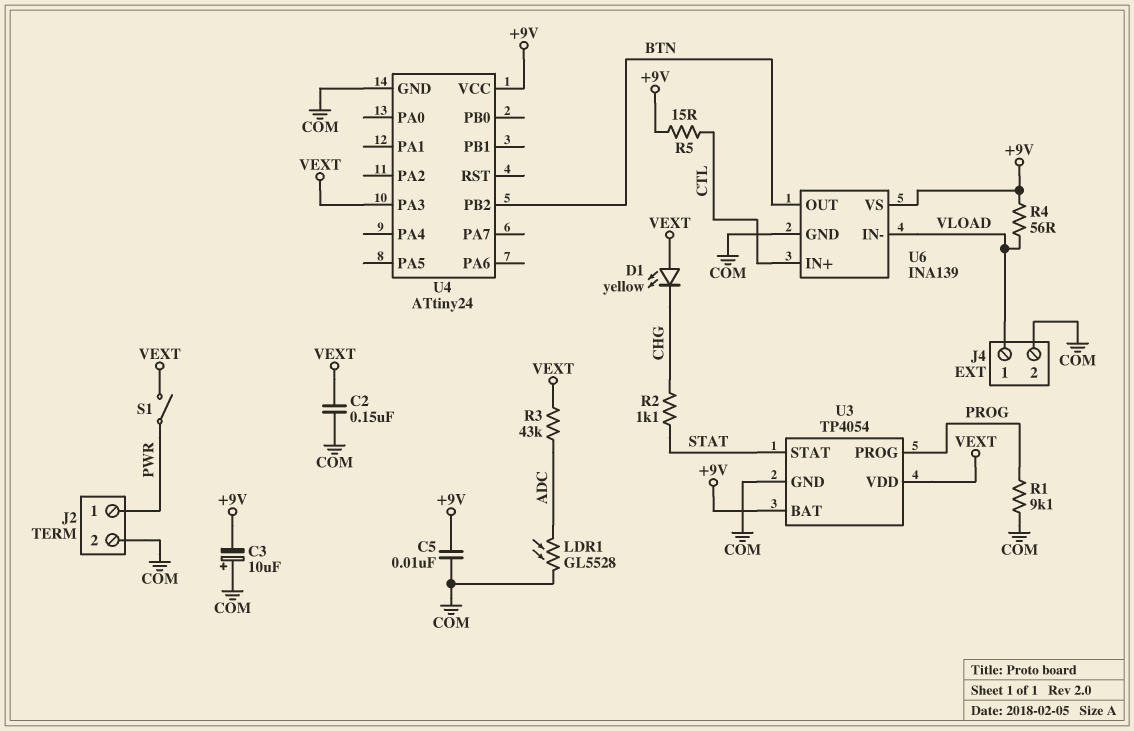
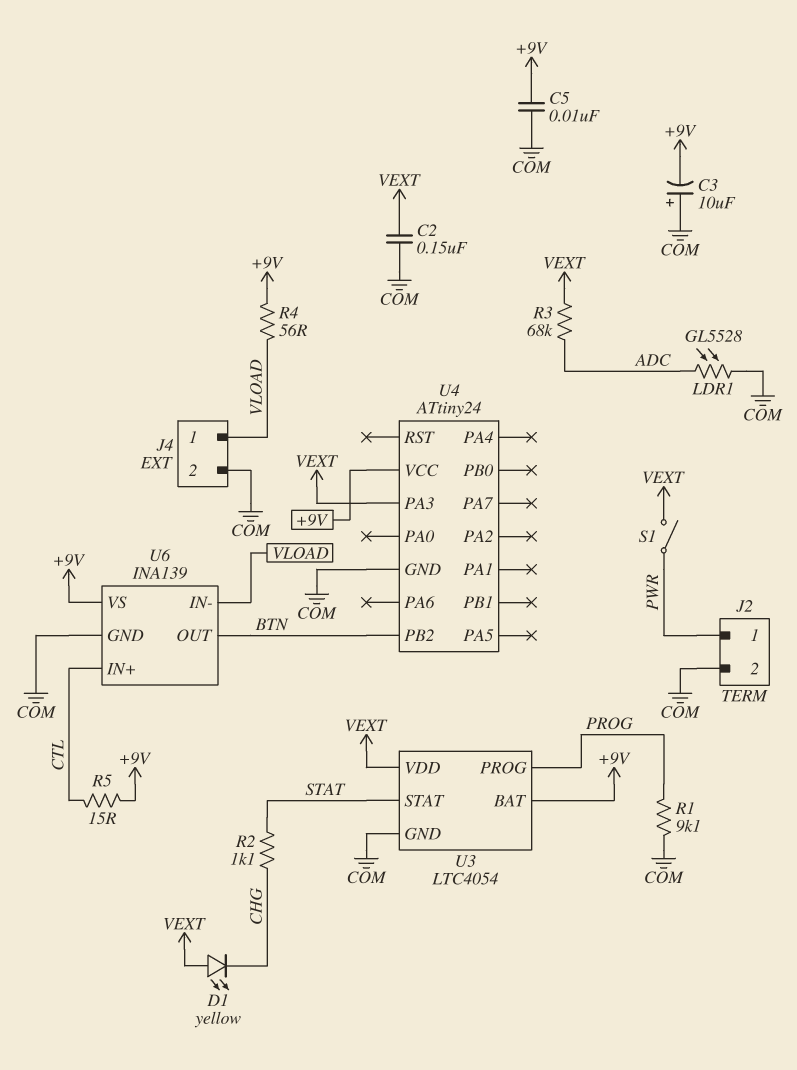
R3: 43k (ADC, VEXT) -> 68k (ADC, VEXT)
U3: TP4054 -> LTC4054

